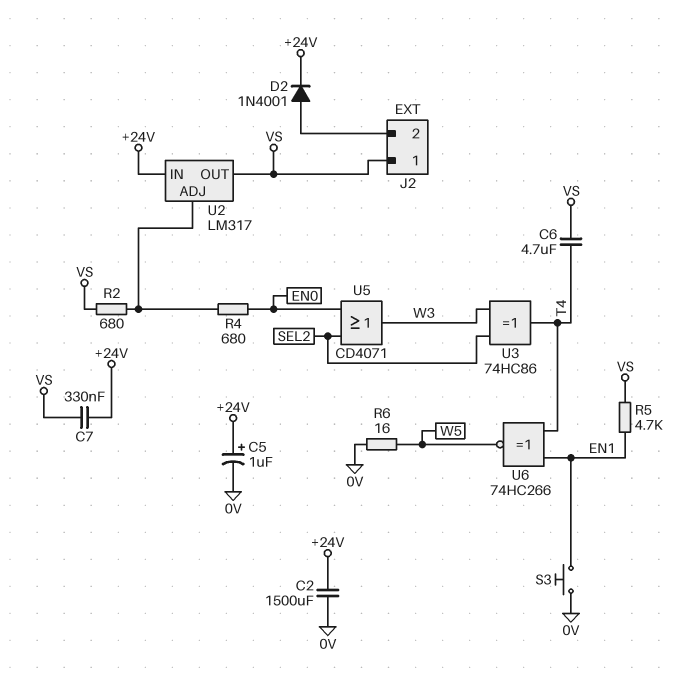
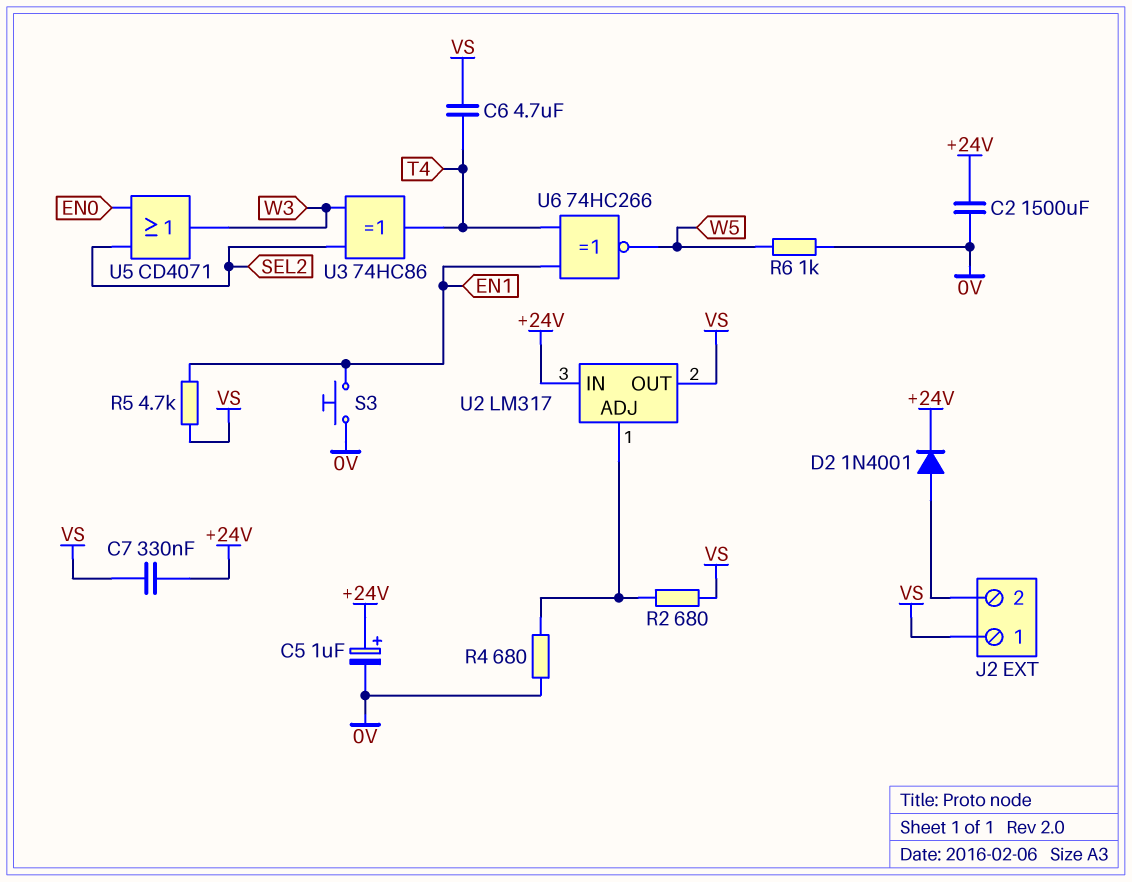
R4: 680 (EN0, U2/ADJ) -> 680 (0V, U2/ADJ)
R6: 16 (0V, W5) -> 1k (0V, W5)

